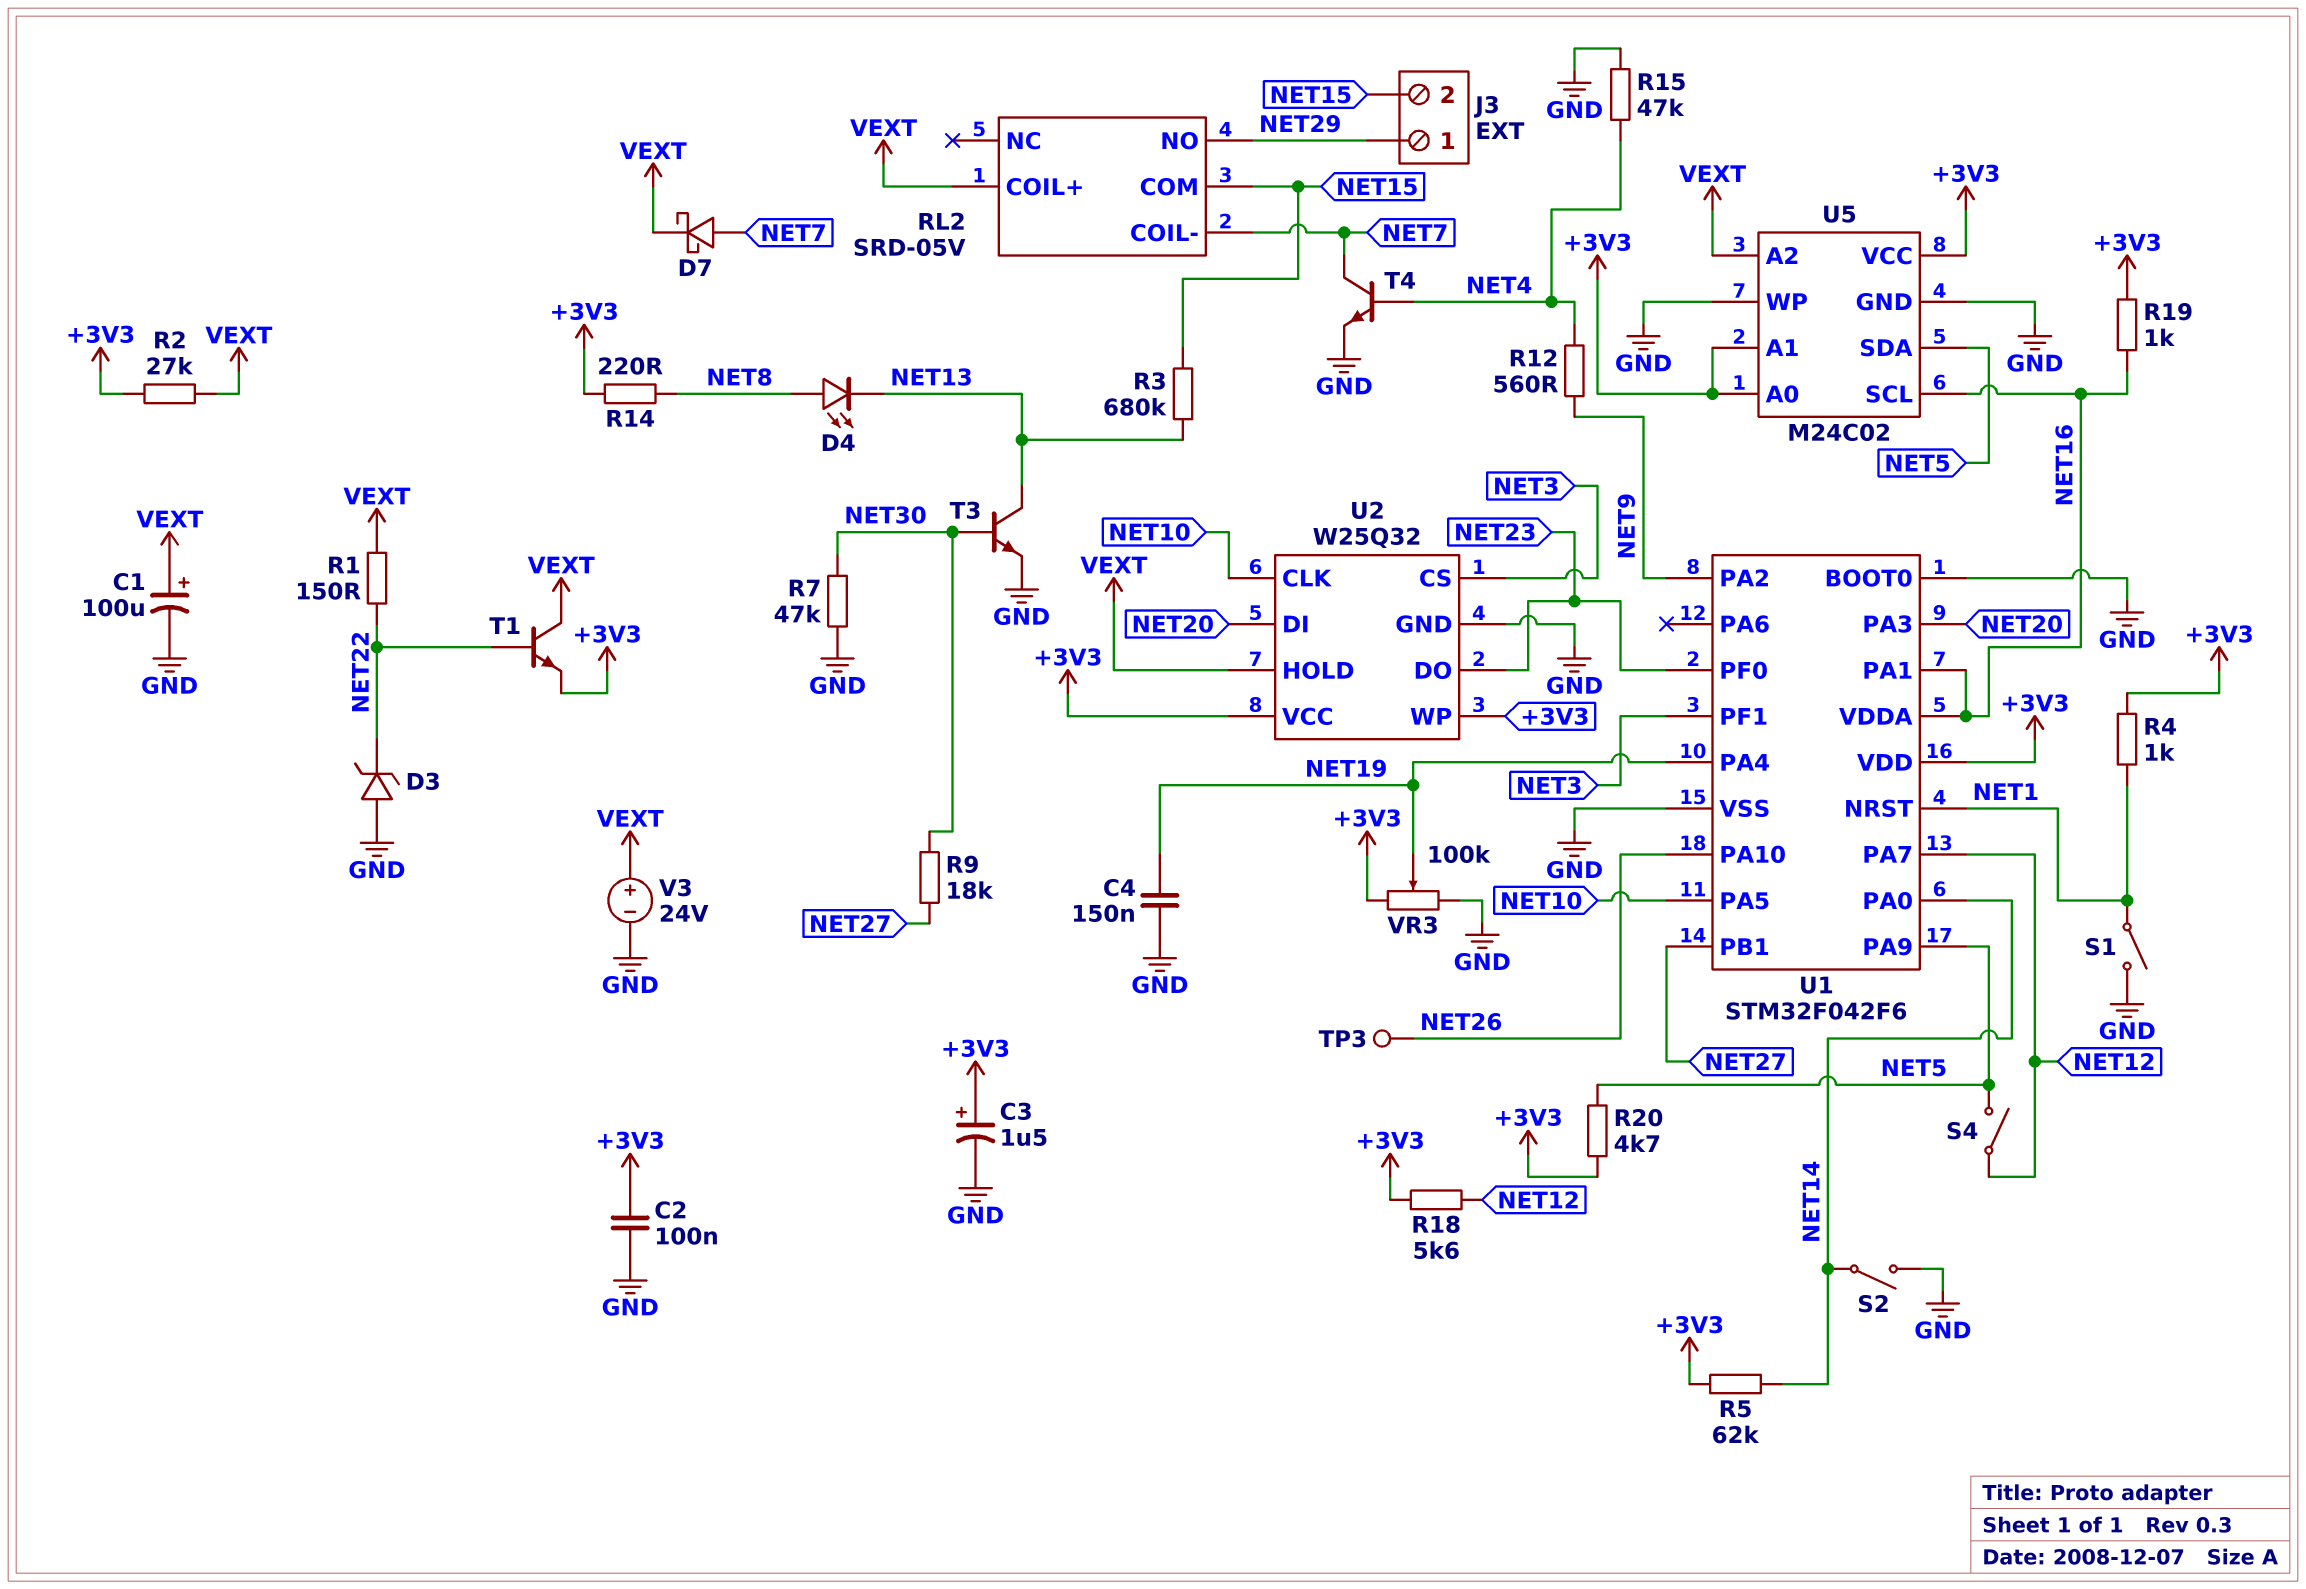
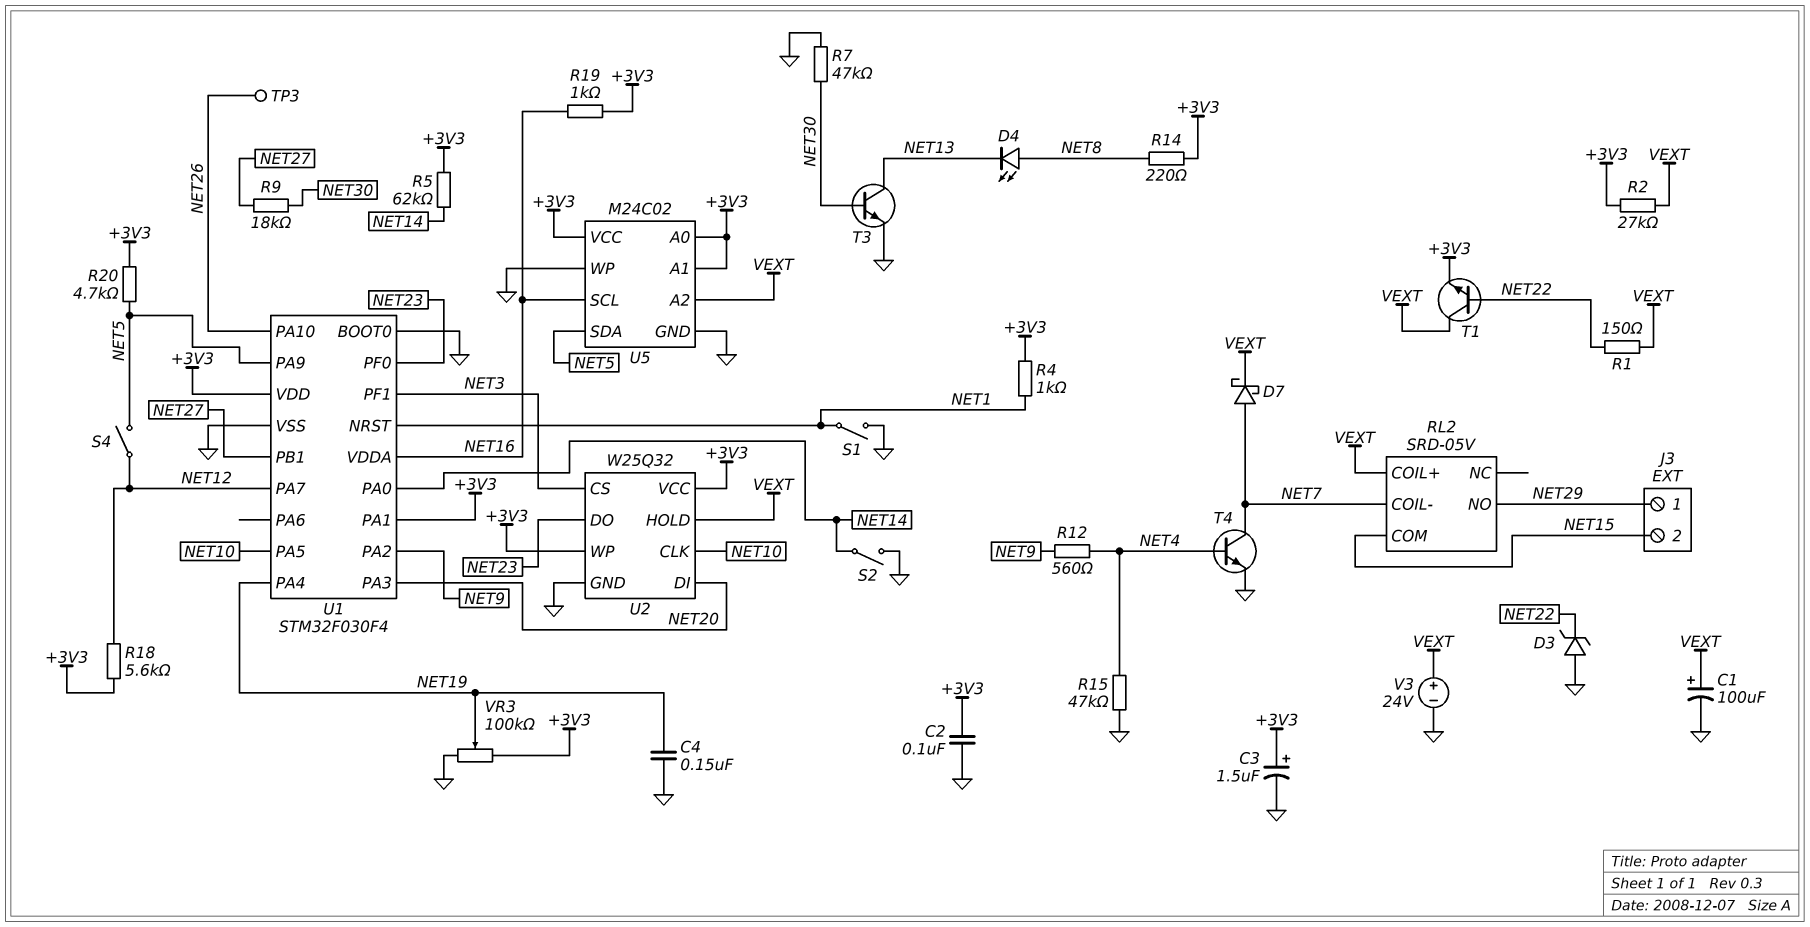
R3: 680k (NET13, NET15) -> none
U1: STM32F042F6 -> STM32F030F4
U1 pin PA1: NET16 -> +3V3

